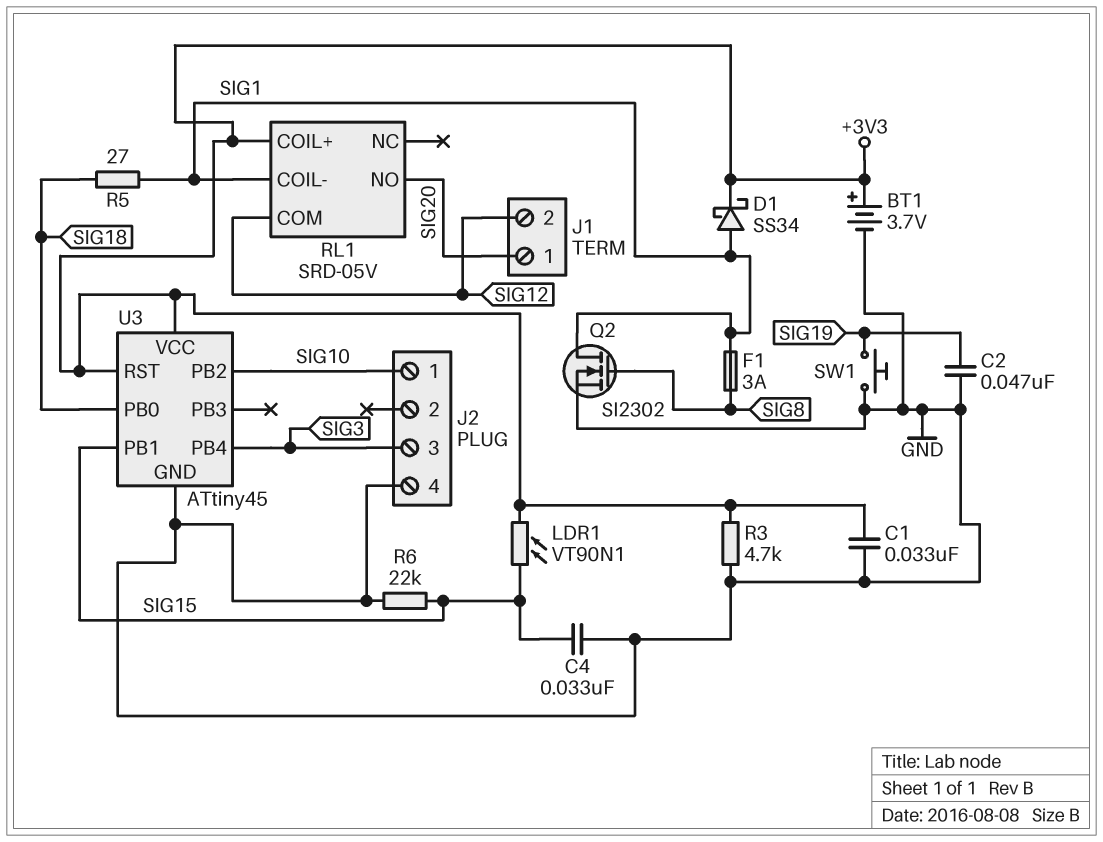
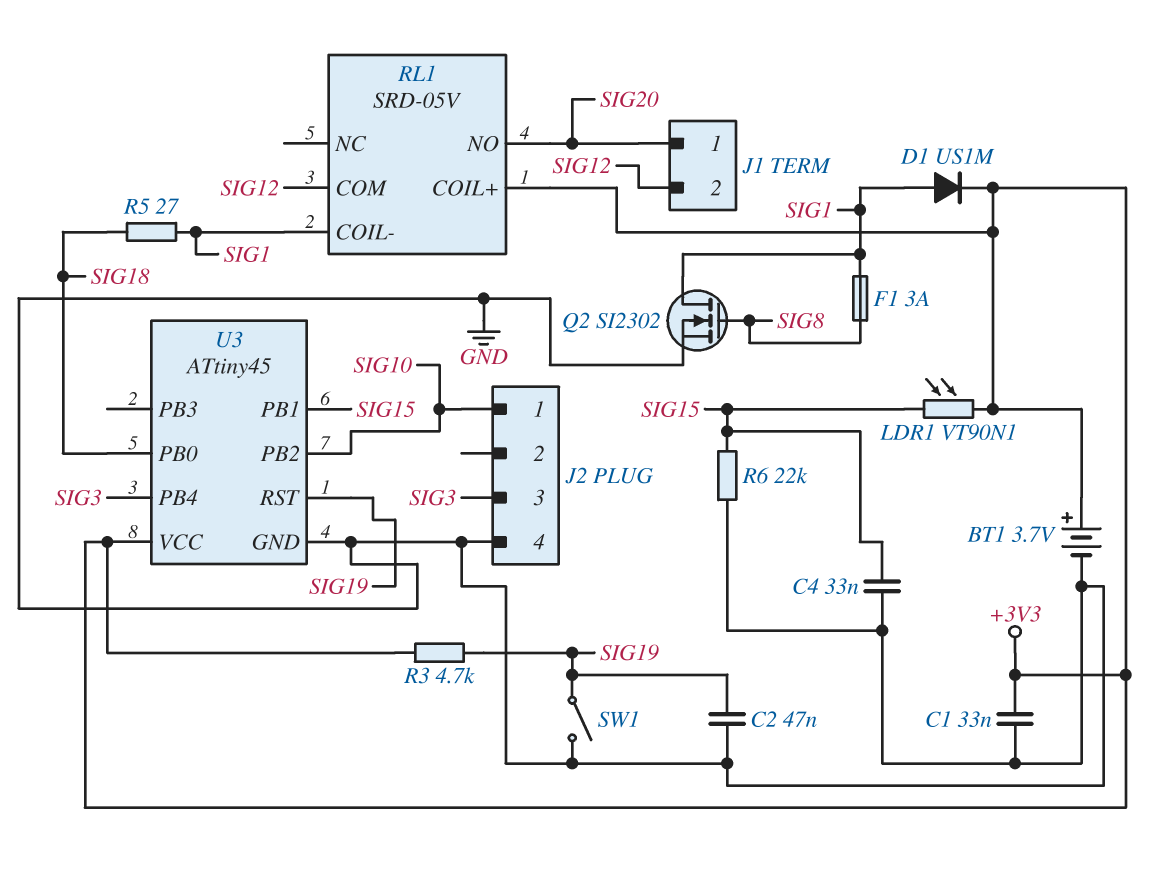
D1: schottky SS34 (A SIG1, K +3V3) -> diode US1M (A SIG1, K +3V3)
R3: 4.7k (+3V3, GND) -> 4.7k (+3V3, SIG19)
SW1: button (GND, SIG19) -> switch (GND, SIG19)
U3 pin RST: +3V3 -> SIG19

